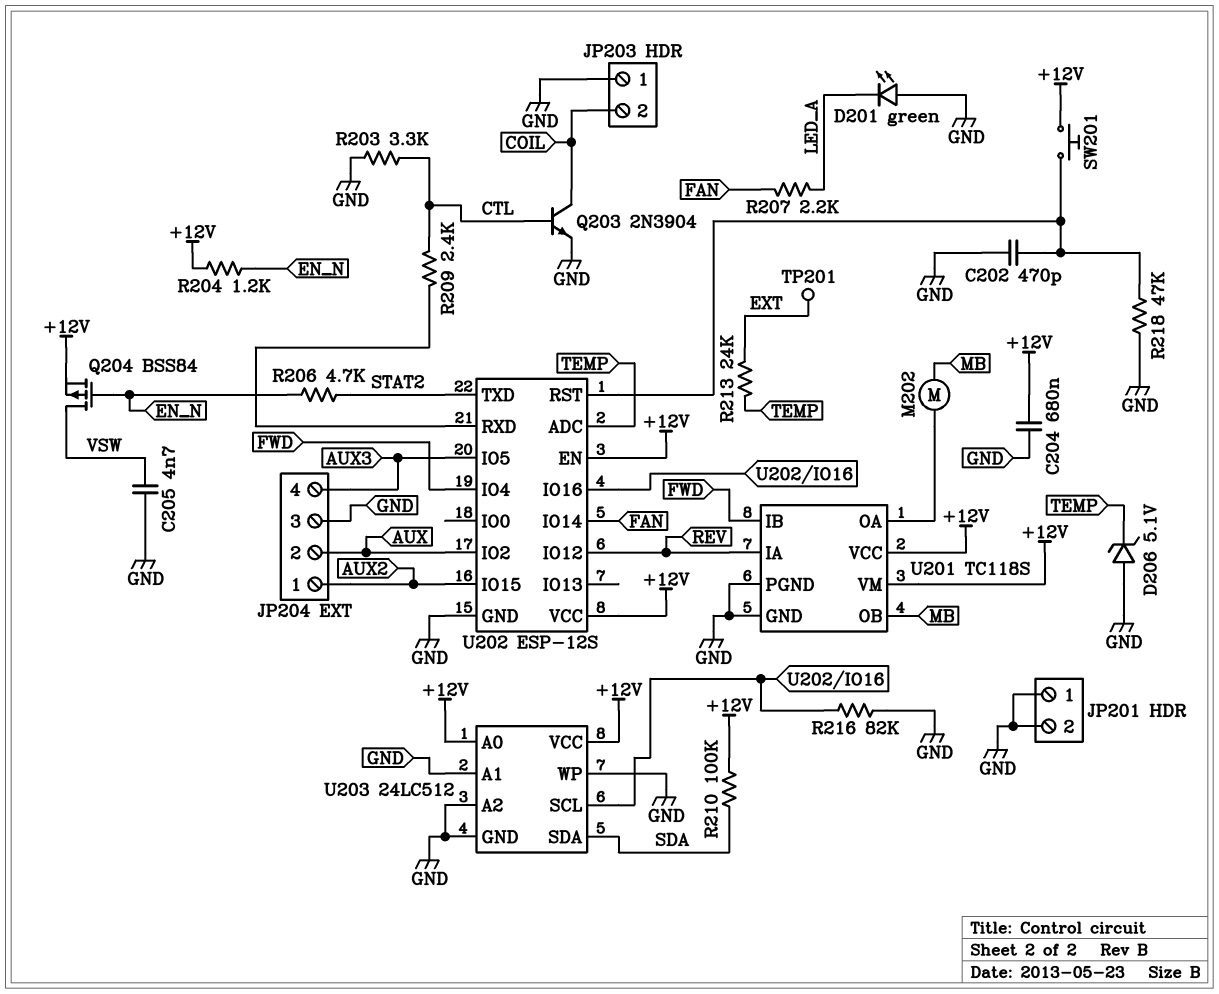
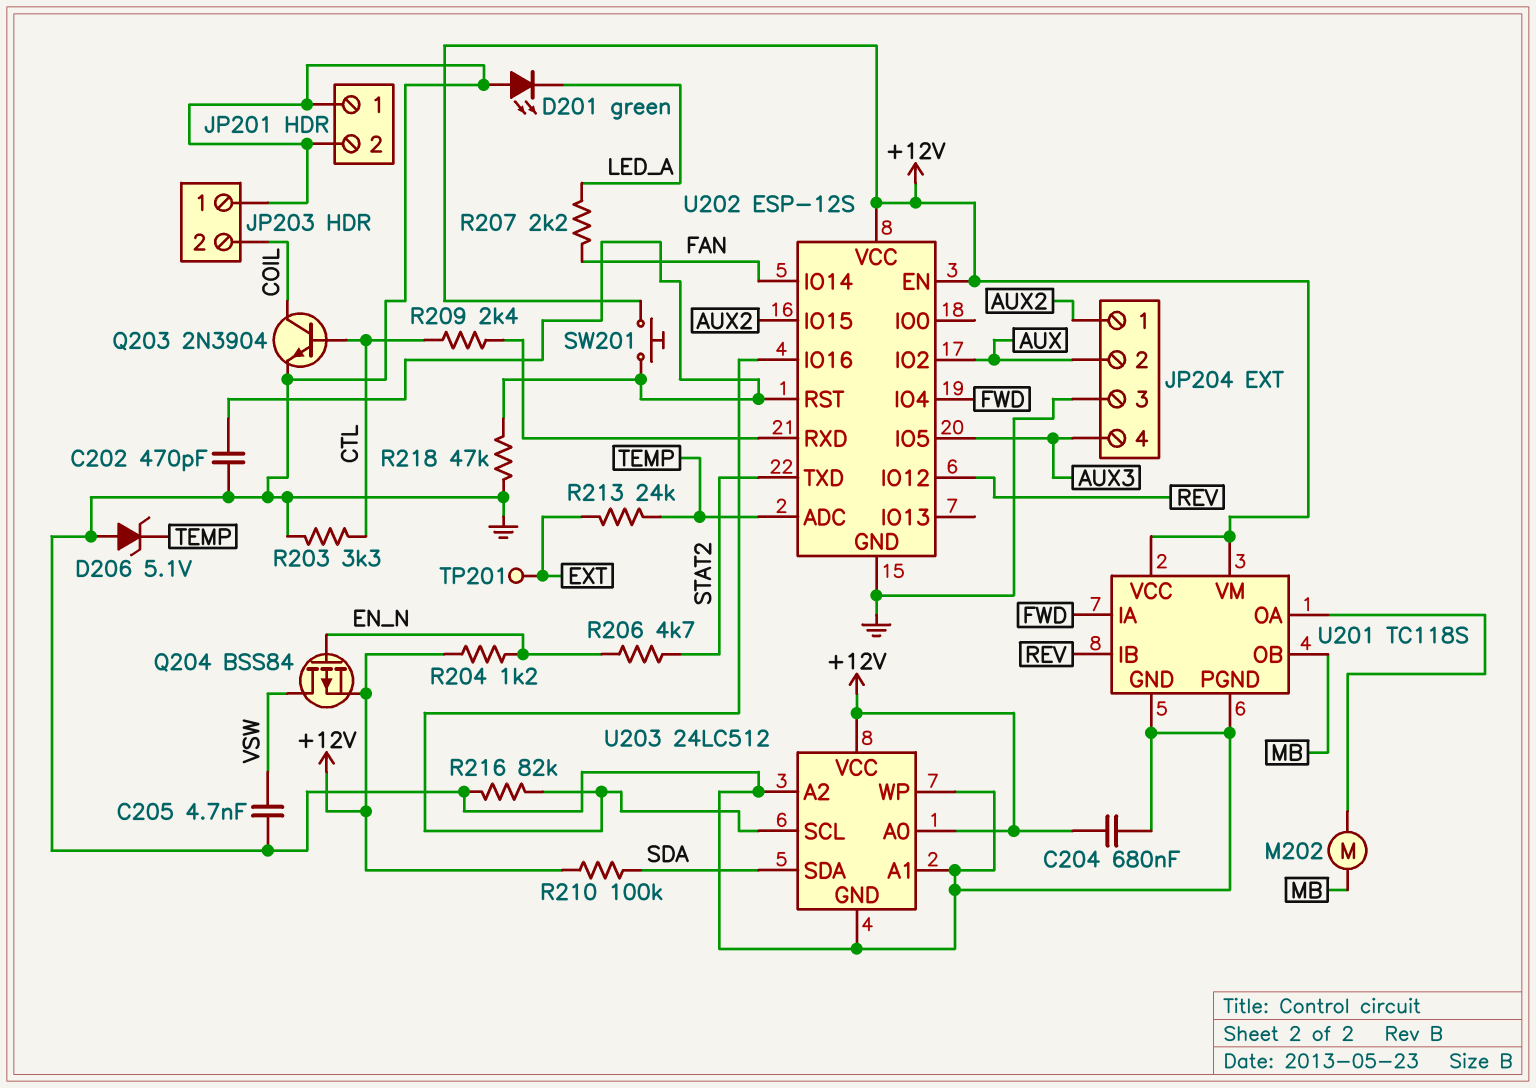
U201 pin IA: REV -> FWD
U201 pin IB: FWD -> REV

